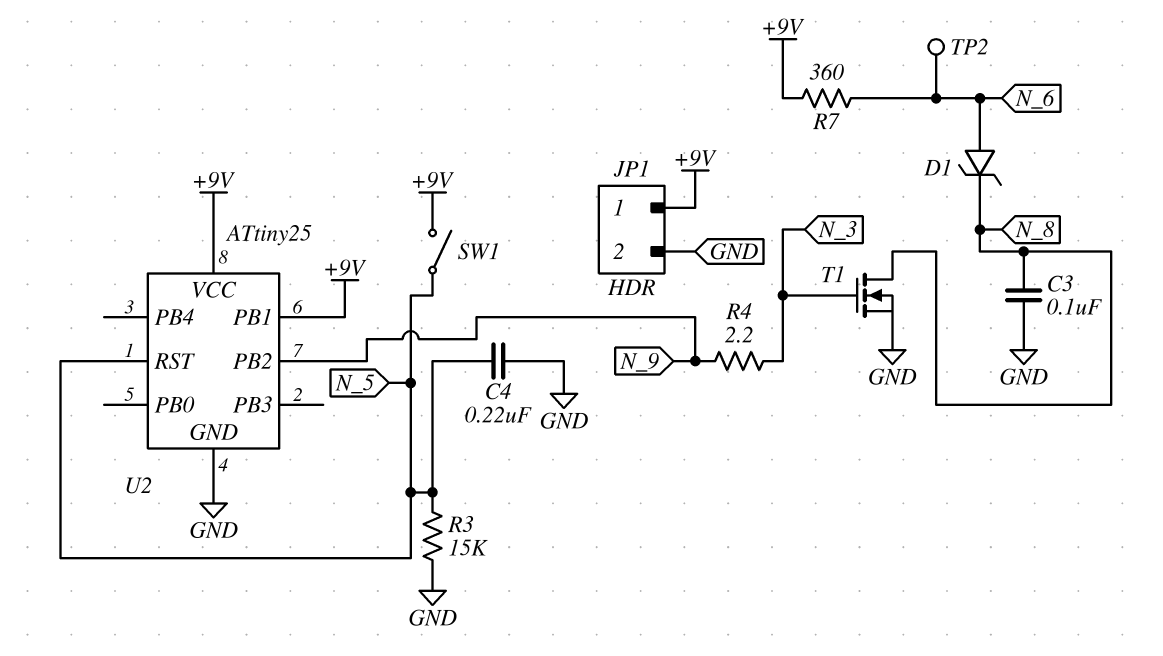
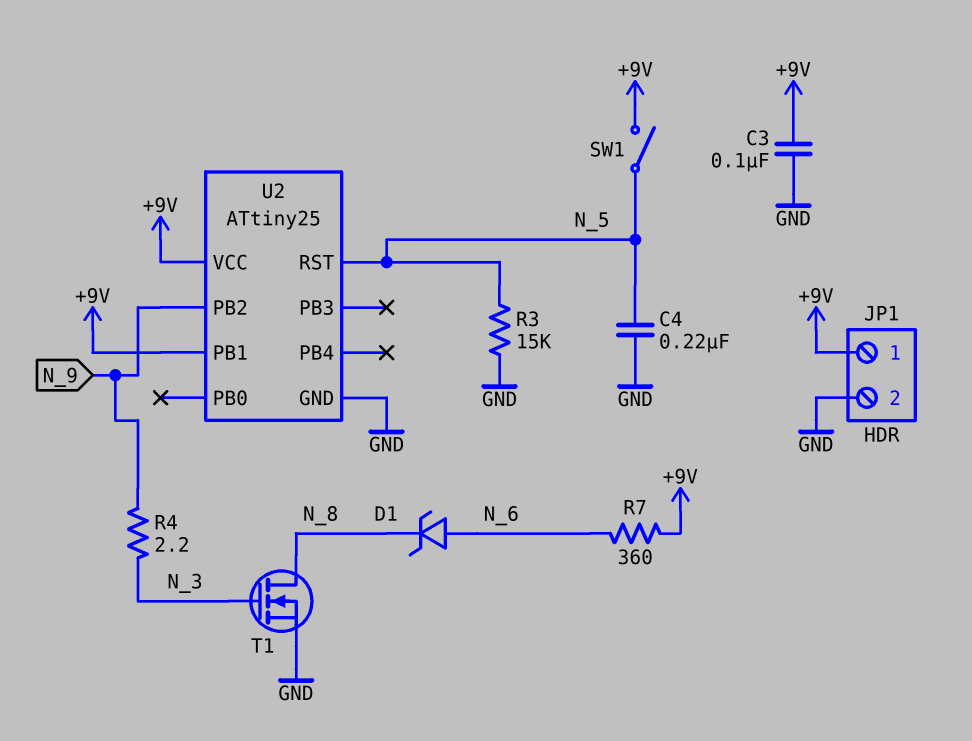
C3: 100nF (GND, N_8) -> 100nF (+9V, GND)
TP2: test point (N_6) -> none

